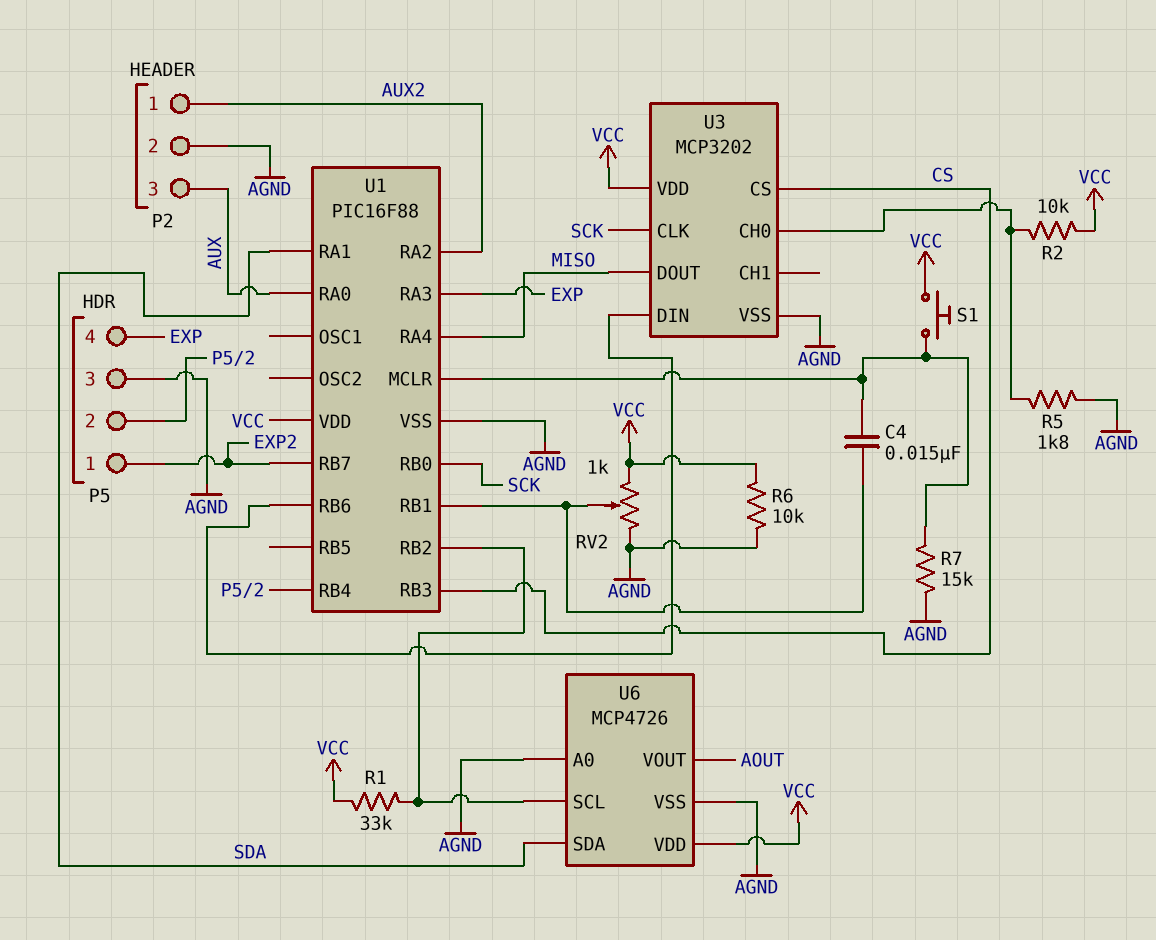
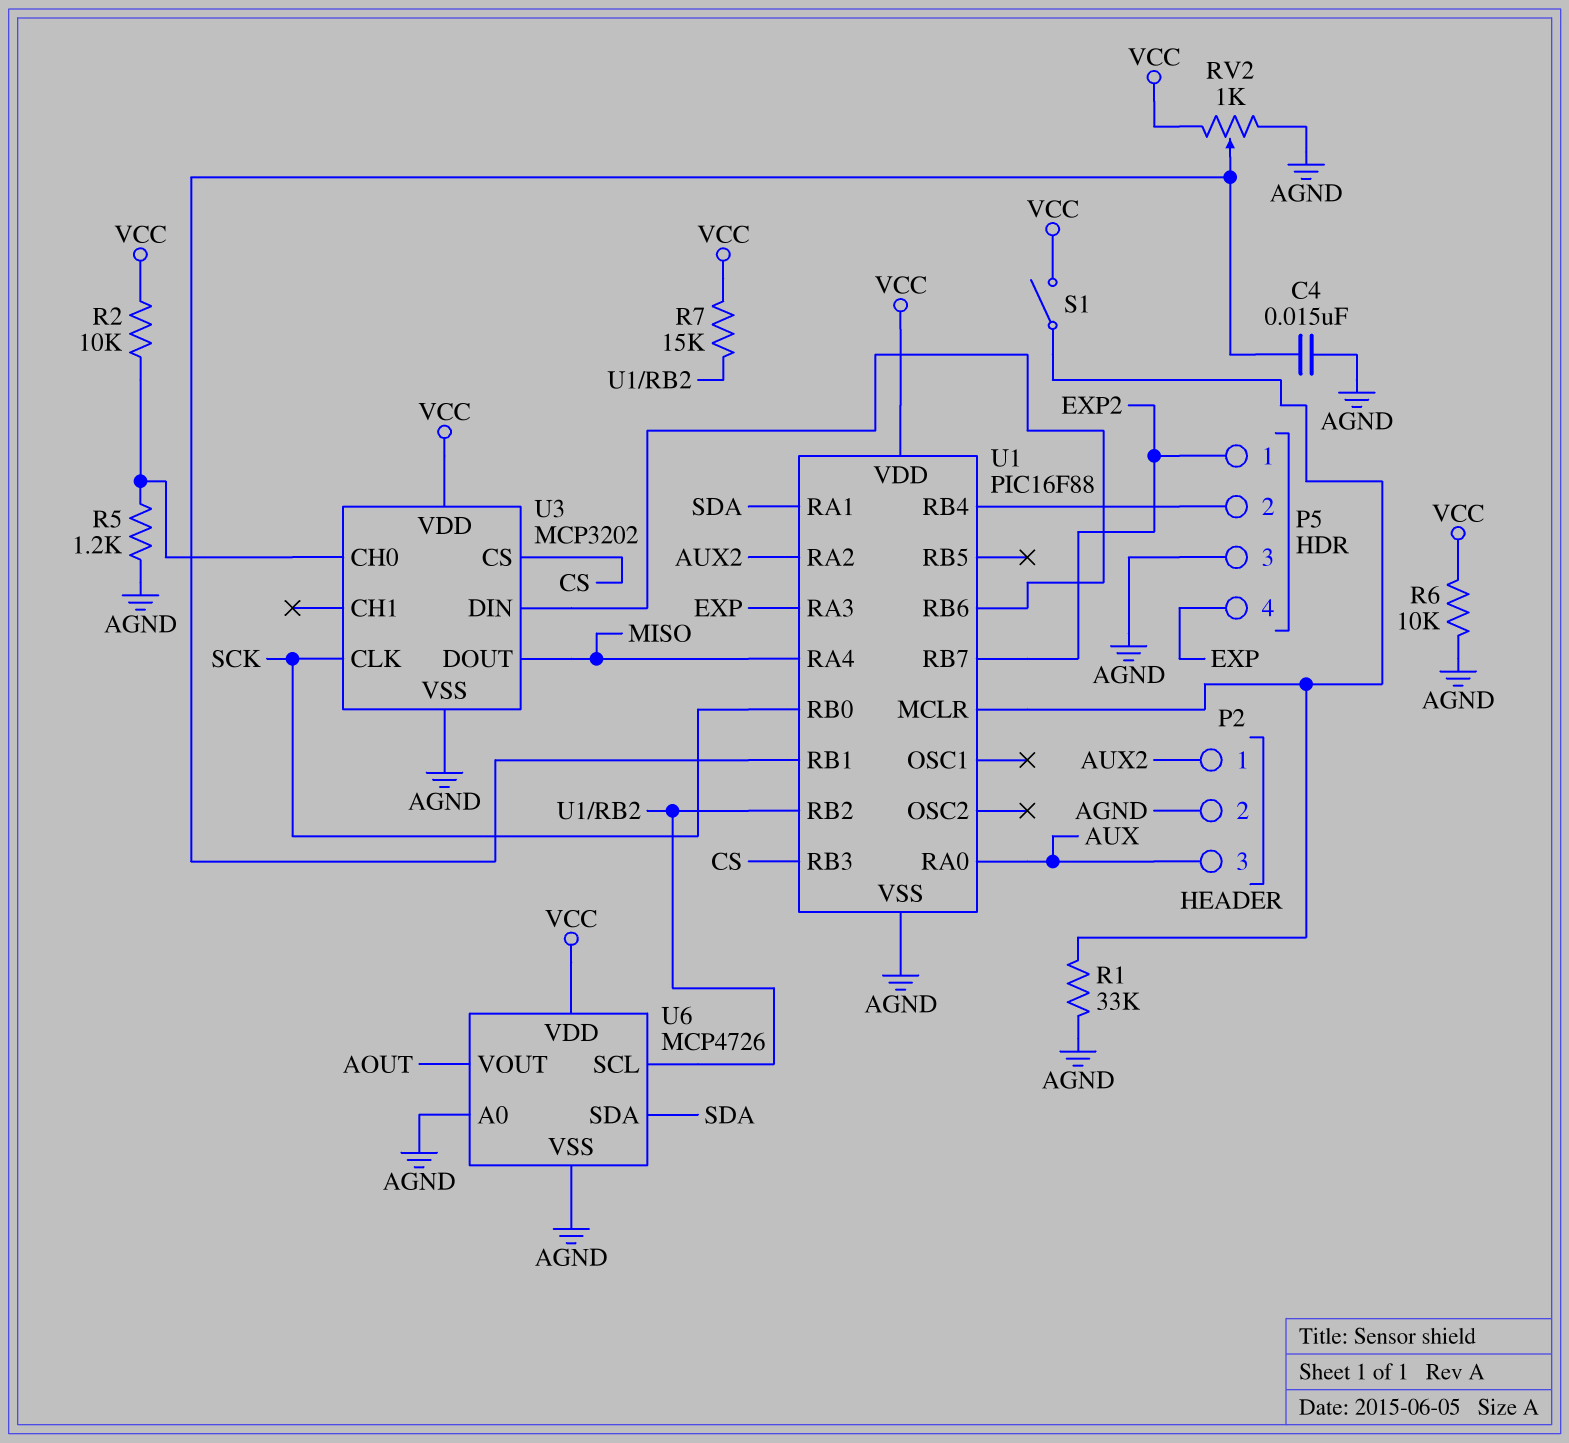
C4: 15nF (U1/MCLR, U1/RB1) -> 15nF (AGND, U1/RB1)
R1: 33k (U1/RB2, VCC) -> 33k (AGND, U1/MCLR)
R5: 1.8k (AGND, U3/CH0) -> 1.2k (AGND, U3/CH0)
R7: 15k (AGND, U1/MCLR) -> 15k (U1/RB2, VCC)
S1: button (U1/MCLR, VCC) -> switch (U1/MCLR, VCC)

